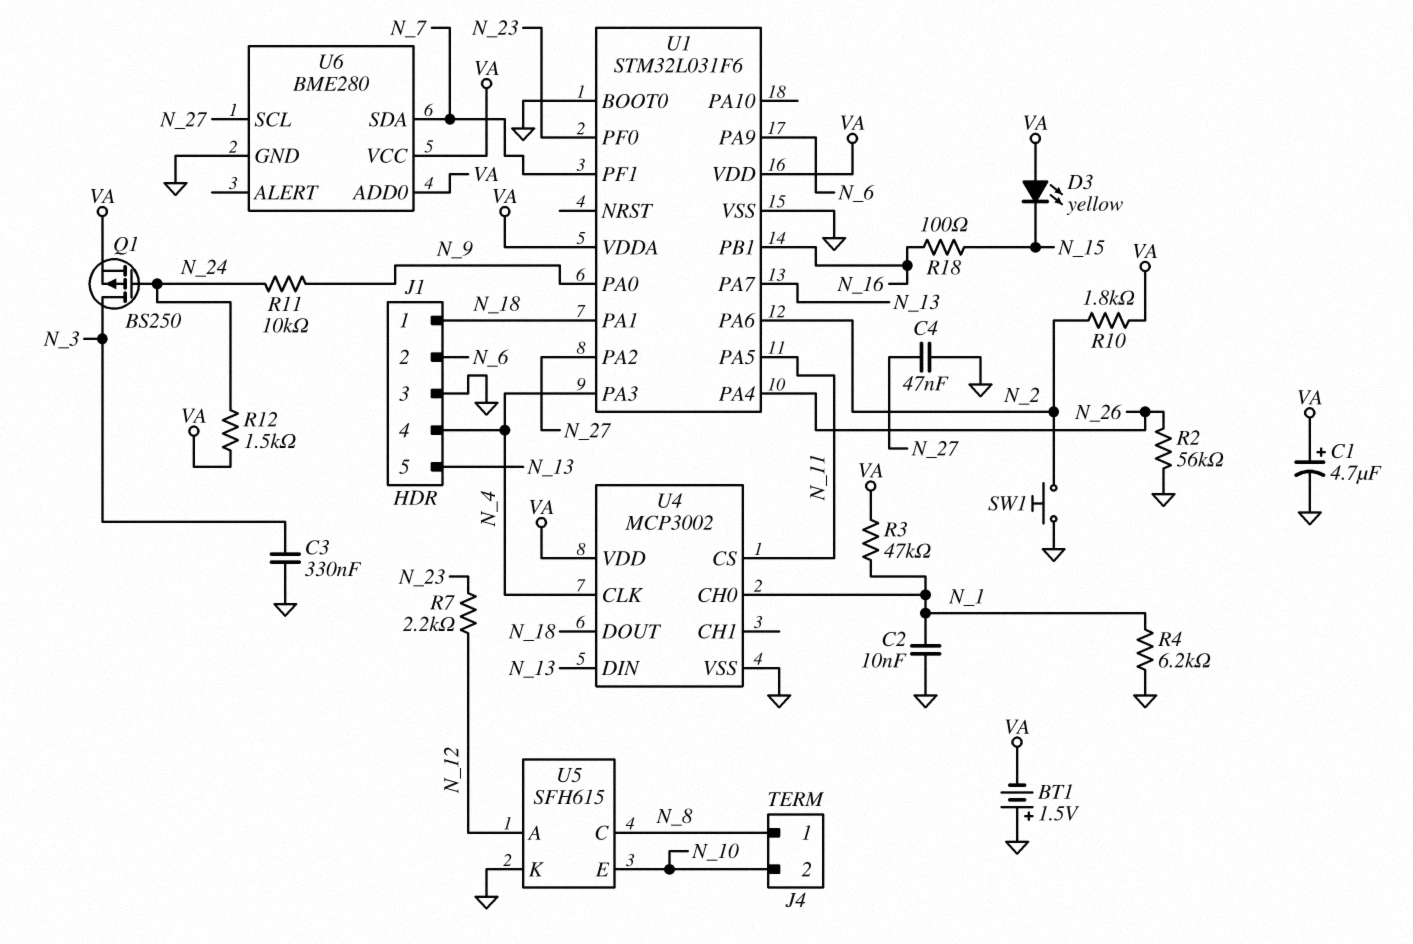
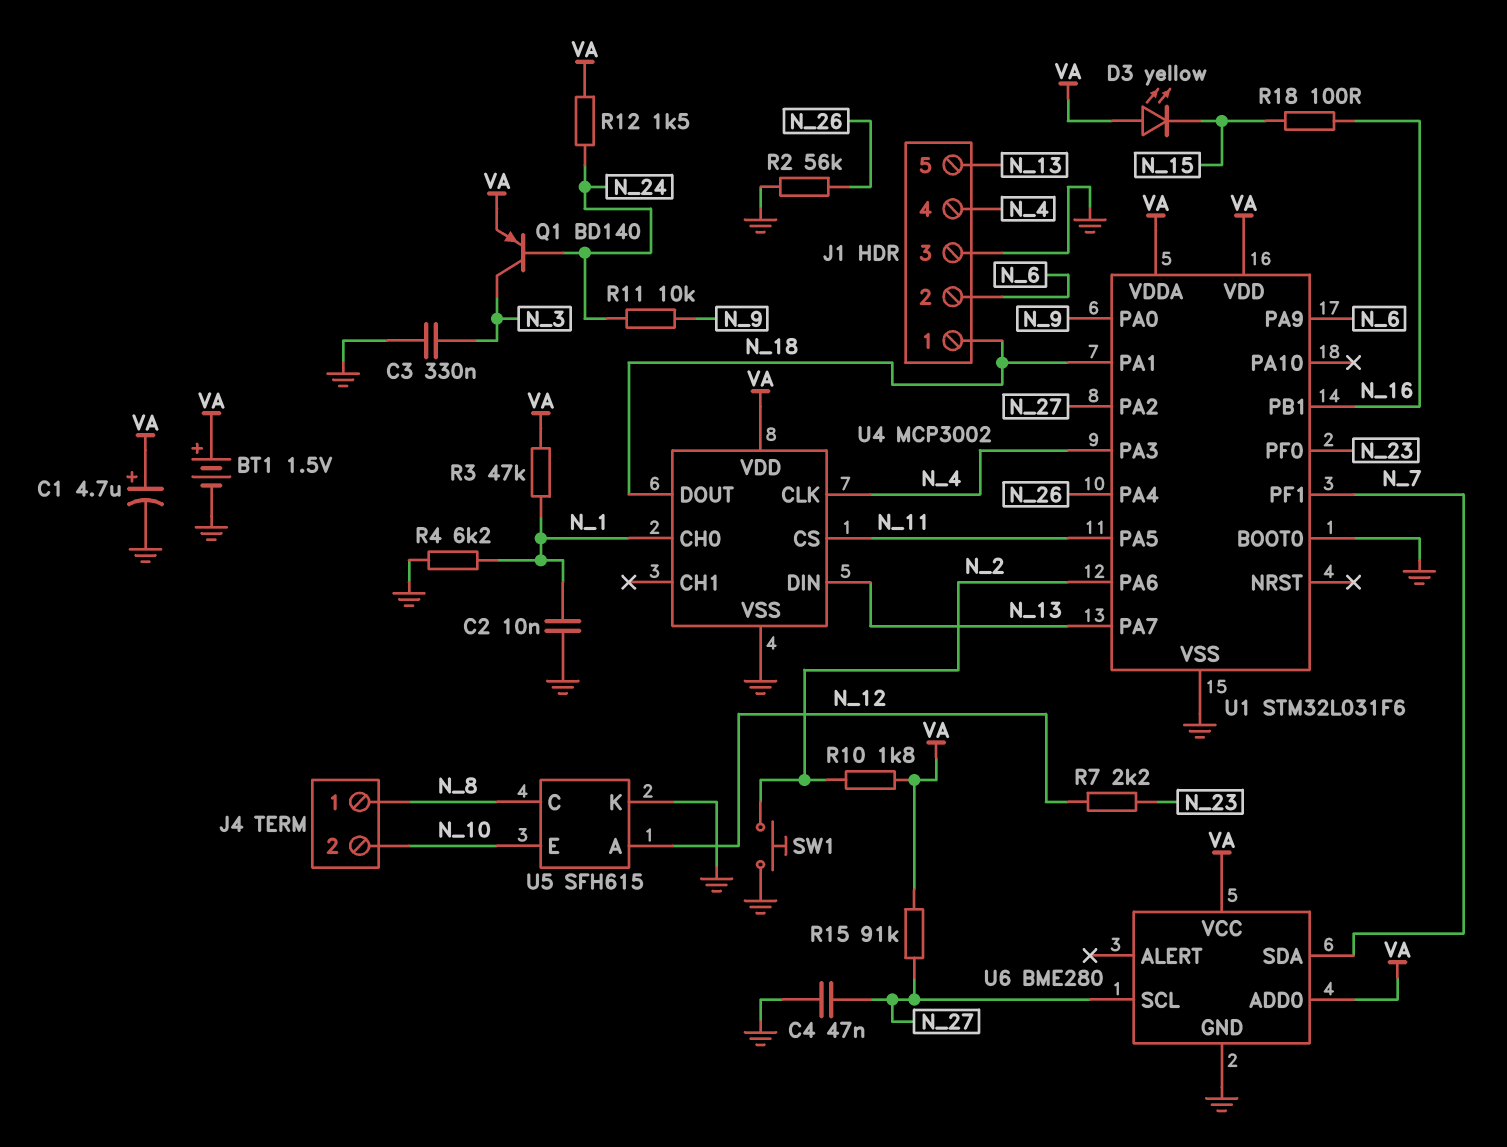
BT1: 1.5V (plus GND, minus VA) -> 1.5V (plus VA, minus GND)
Q1: PMOS BS250 (G N_24, D N_3, S VA) -> PNP BD140 (B N_24, C N_3, E VA)
R15: none -> 91k (N_27, VA)

